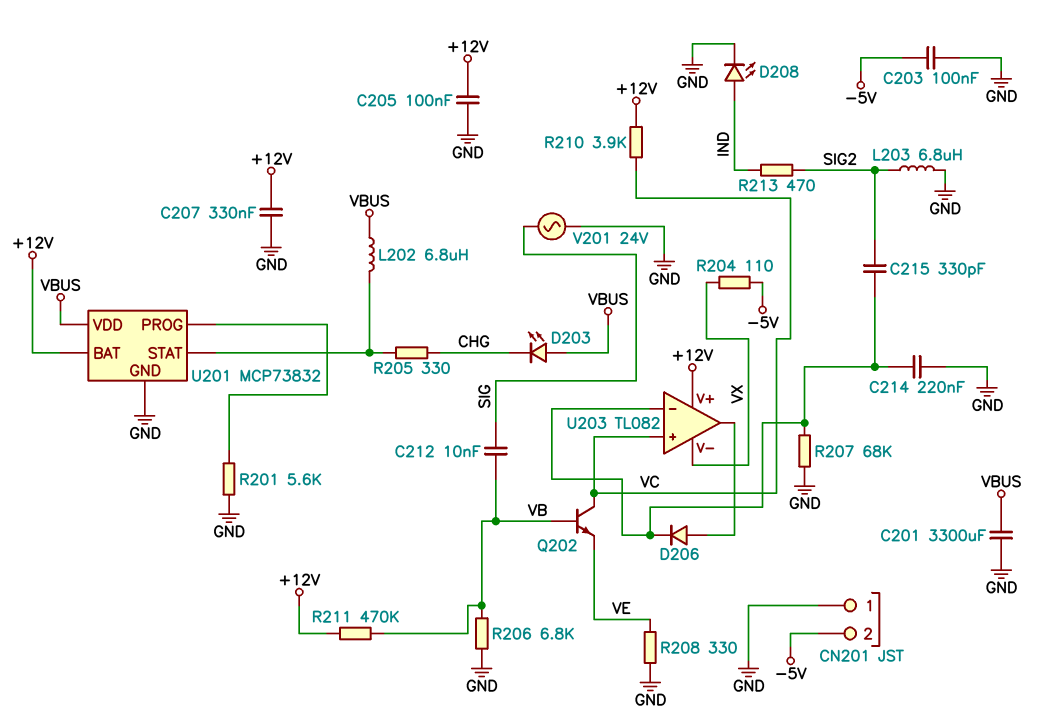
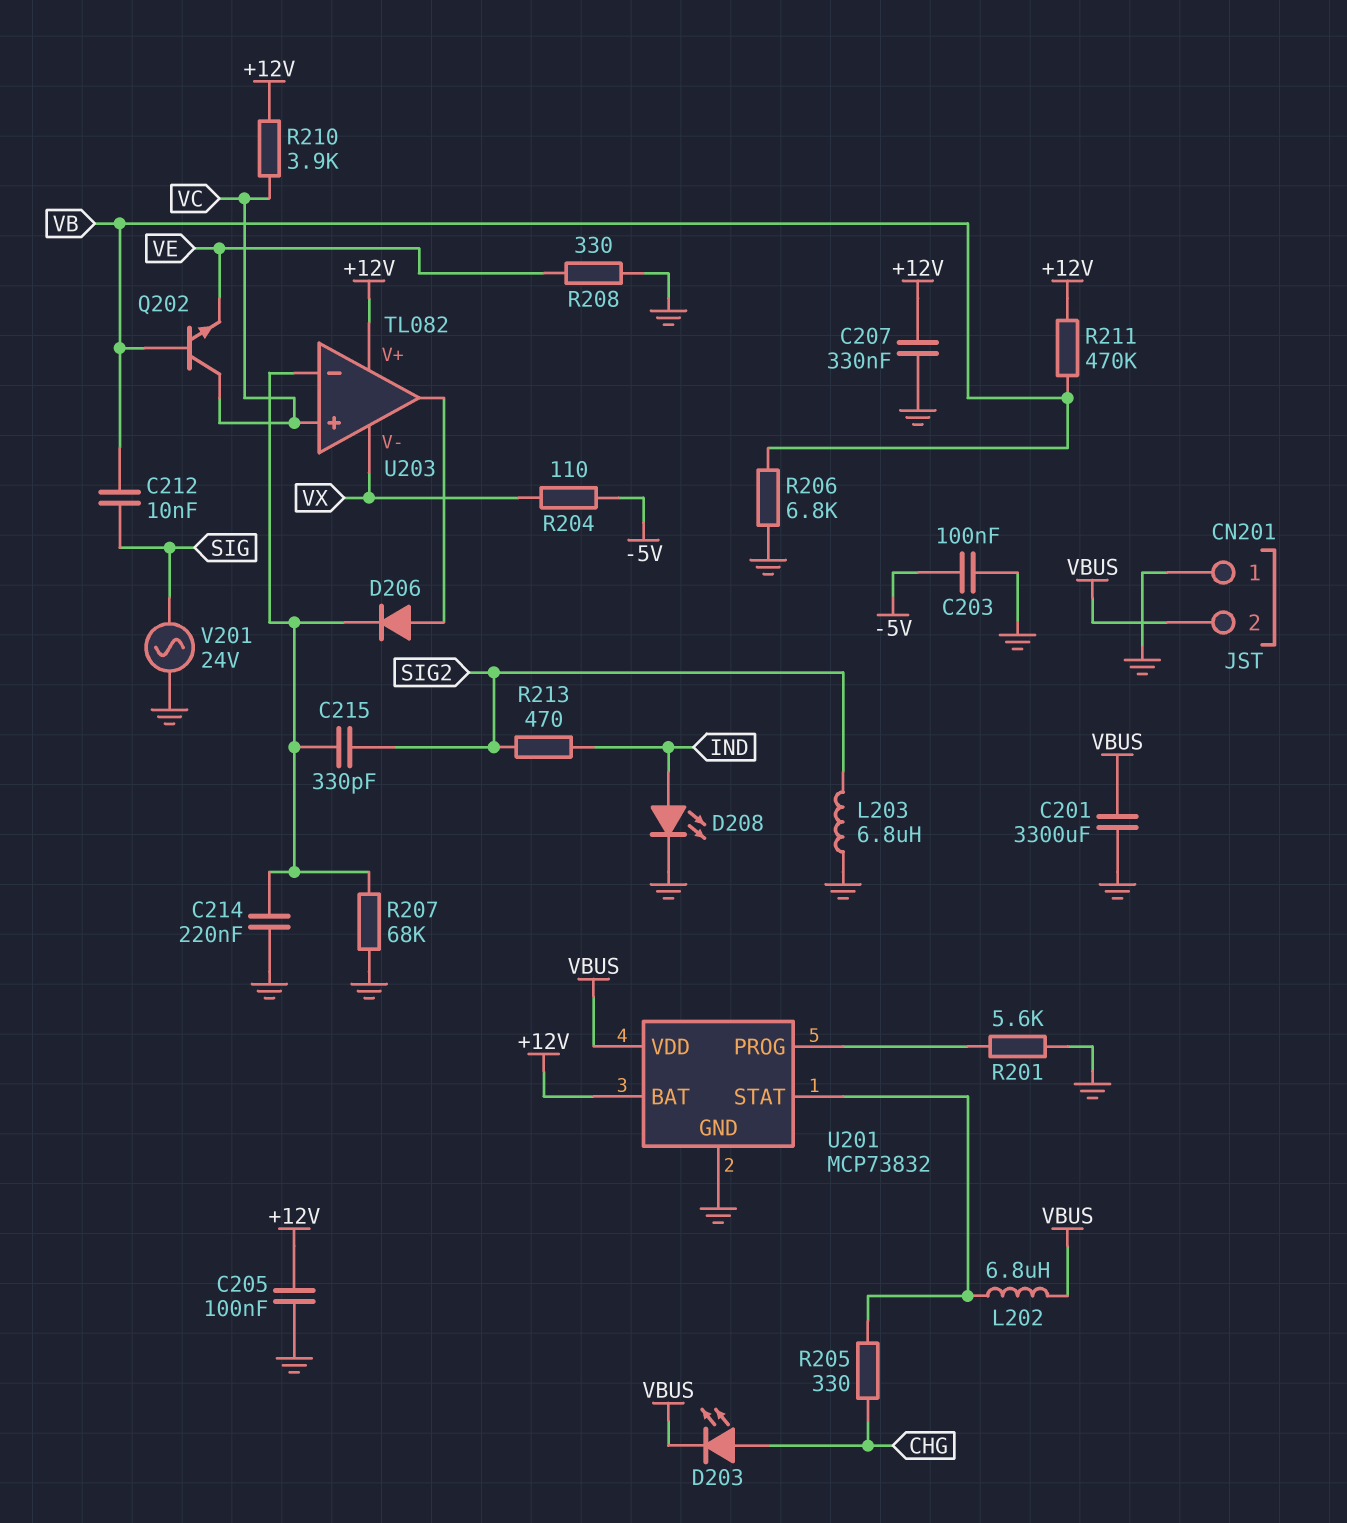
CN201 pin 2: -5V -> VBUS
D203: LED (A VBUS, K CHG) -> LED (A CHG, K VBUS)

